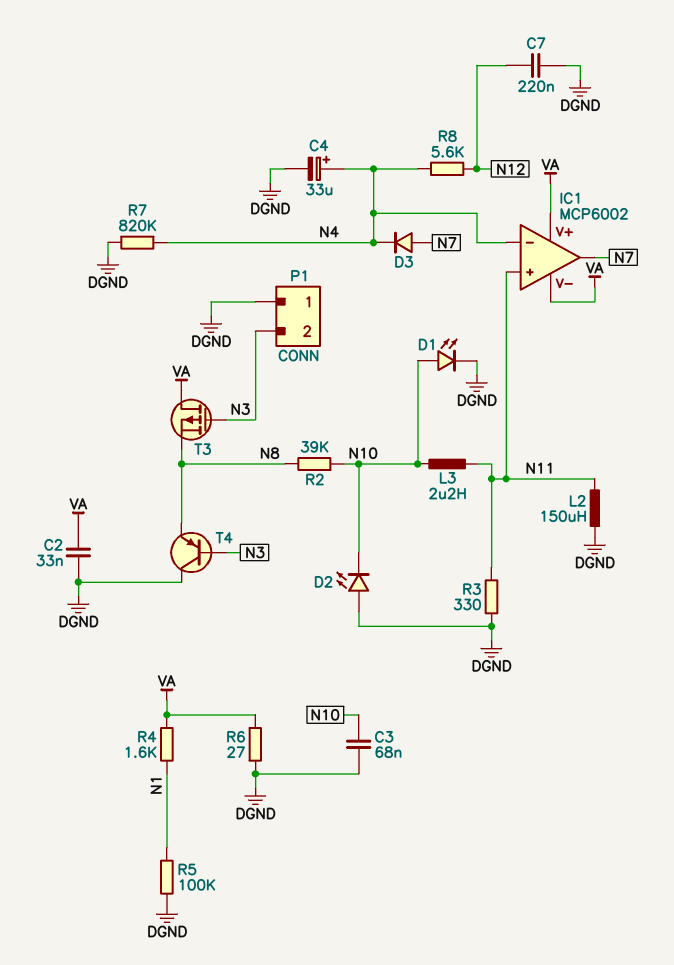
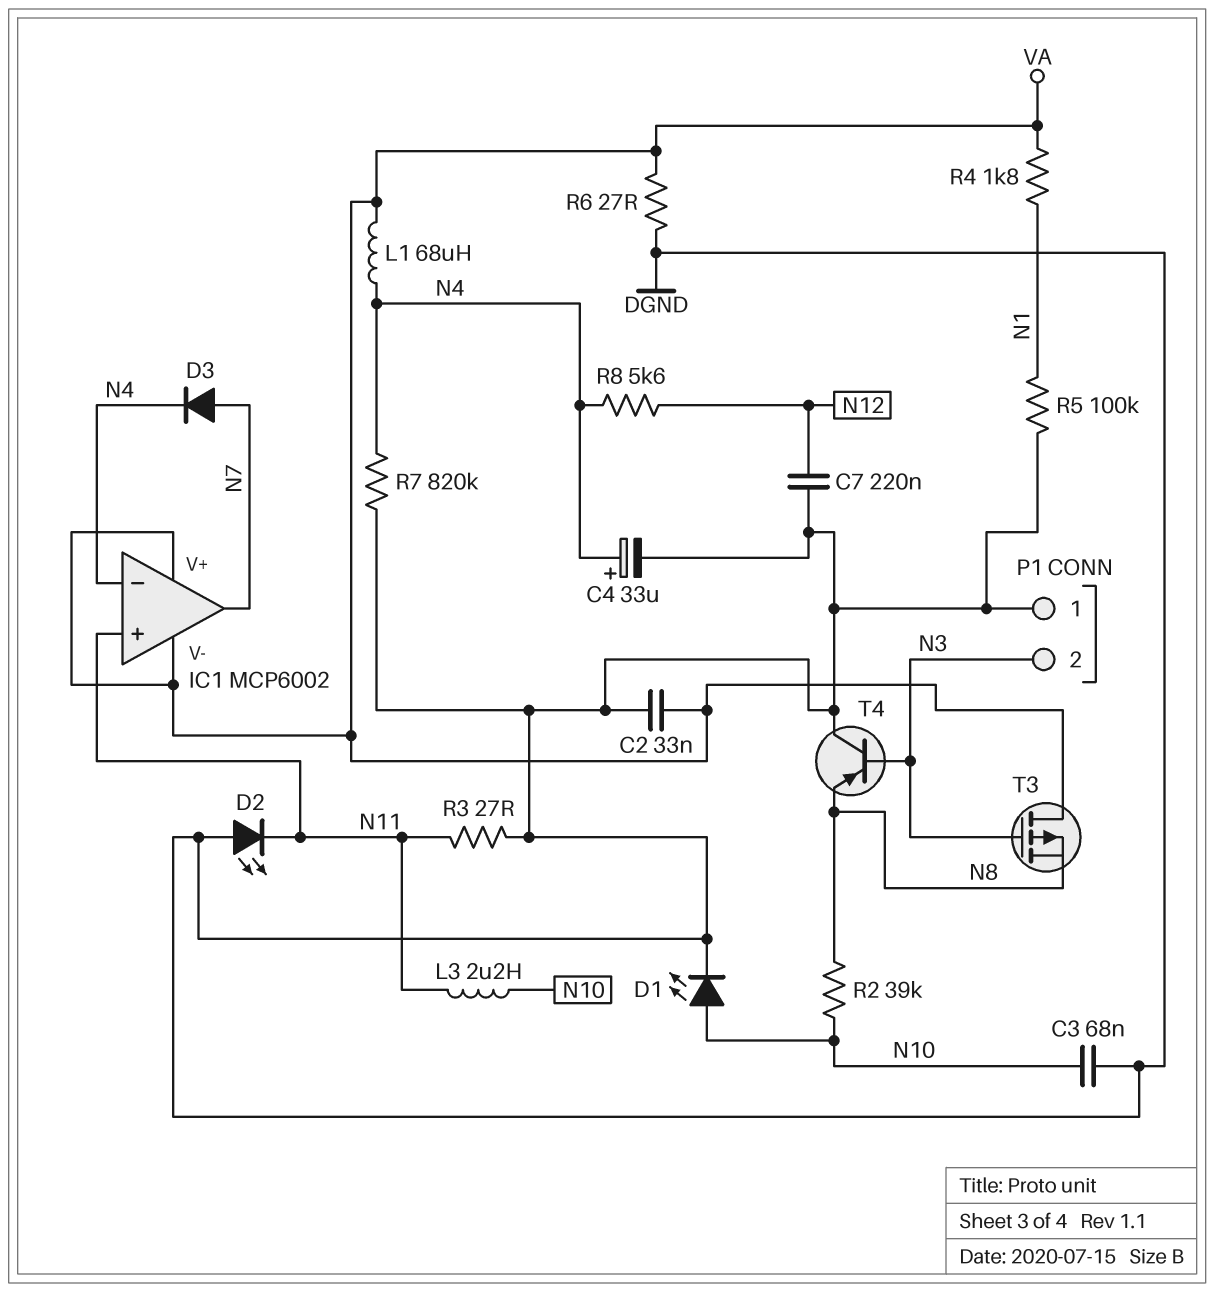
D2: LED (A DGND, K N10) -> LED (A DGND, K N11)
L1: none -> 68uH (N4, VA)
L2: 150uH (DGND, N11) -> none
R3: 330 (DGND, N11) -> 27 (DGND, N11)
R4: 1.6k (N1, VA) -> 1.8k (N1, VA)

